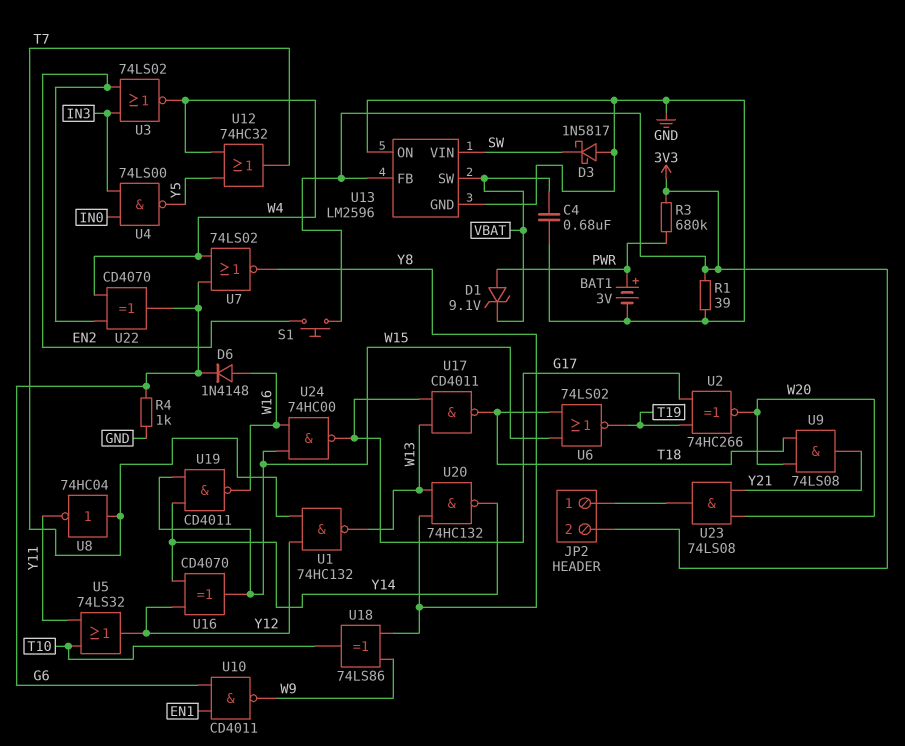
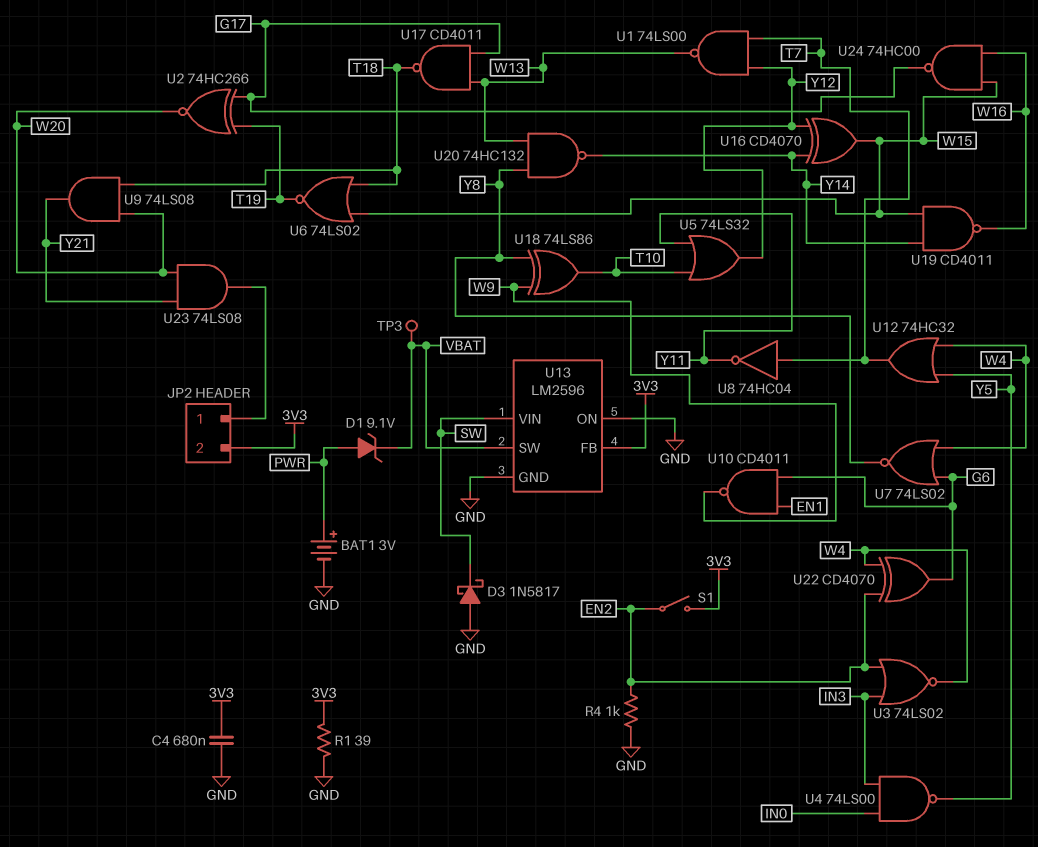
C4: 680nF (GND, VBAT) -> 680nF (3V3, GND)
D6: diode 1N4148 (A W16, K G6) -> none
R3: 680k (3V3, PWR) -> none
R4: 1k (G6, GND) -> 1k (EN2, GND)
S1: button (3V3, EN2) -> switch (3V3, EN2)
TP3: none -> test point (VBAT)
U1: NAND 74HC132 (in T7, in Y12, out W13) -> NAND 74LS00 (in T7, in Y12, out W13)

